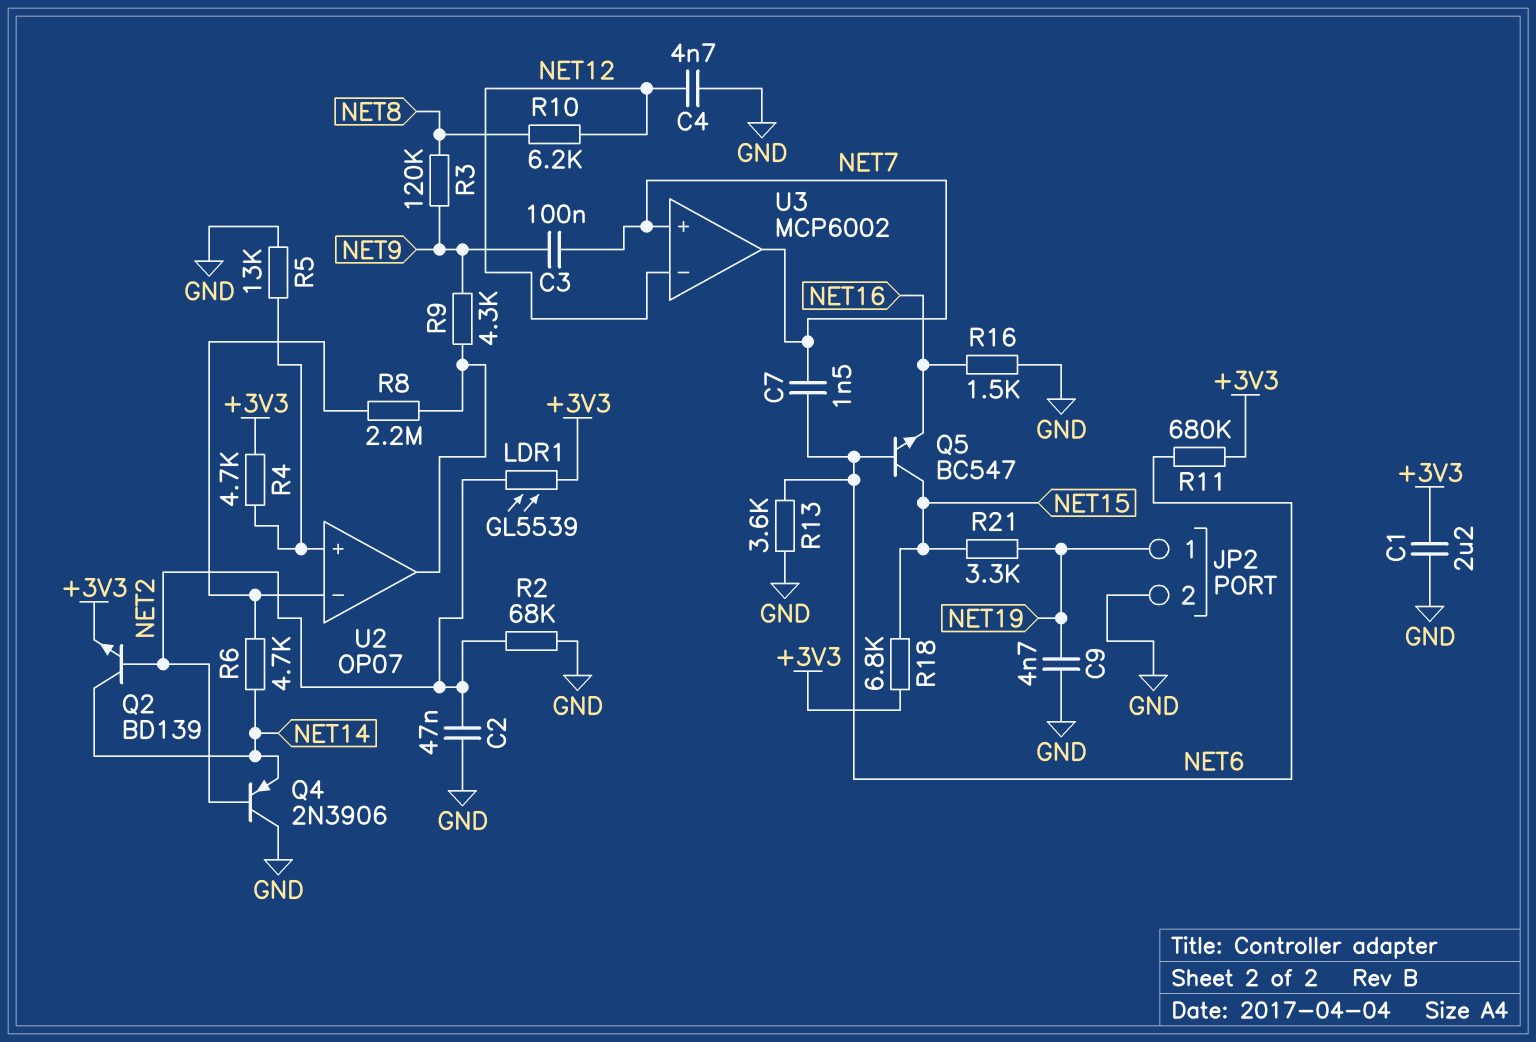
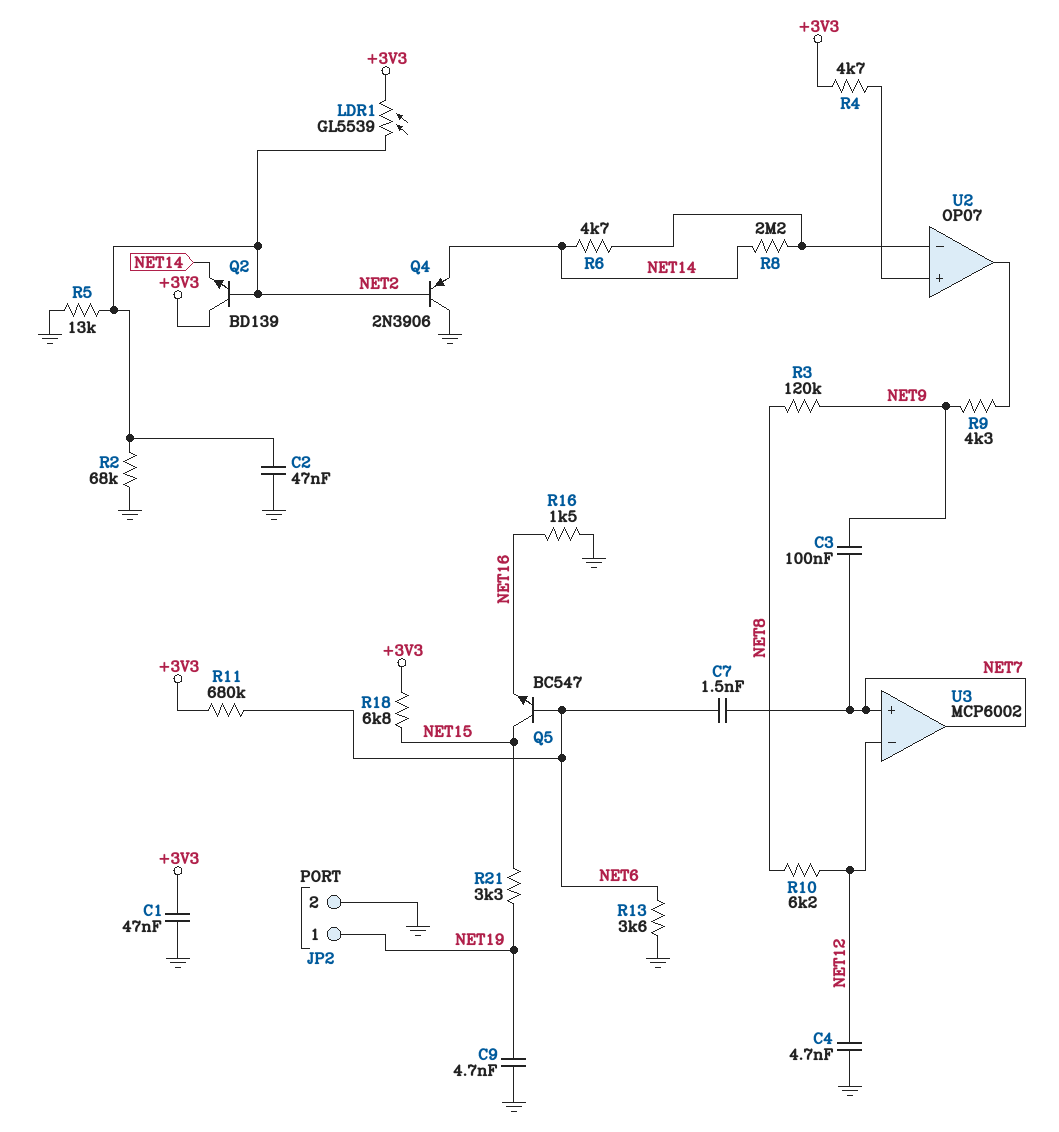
C1: 2.2uF (+3V3, GND) -> 47nF (+3V3, GND)
Q2: NPN BD139 (B NET2, C NET14, E +3V3) -> NPN BD139 (B NET2, C +3V3, E NET14)
R5: 13k (GND, U2/in+) -> 13k (GND, NET2)
R8: 2.2M (U2/in-, U2/out) -> 2.2M (NET14, U2/in-)

